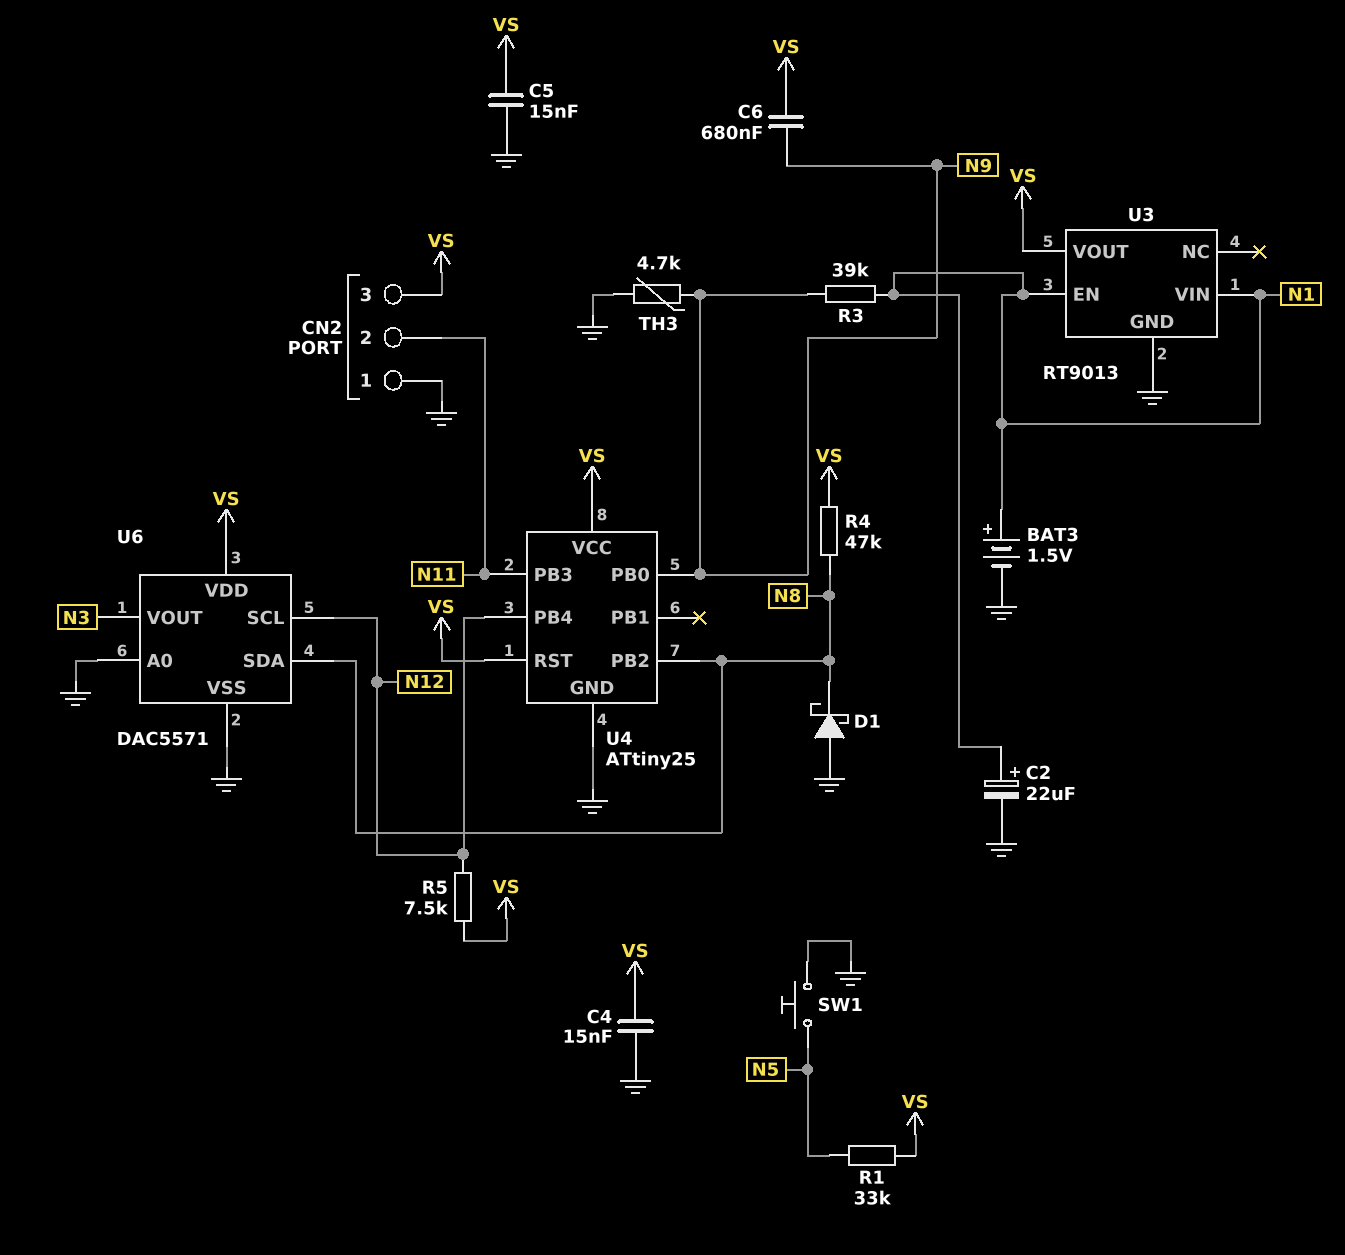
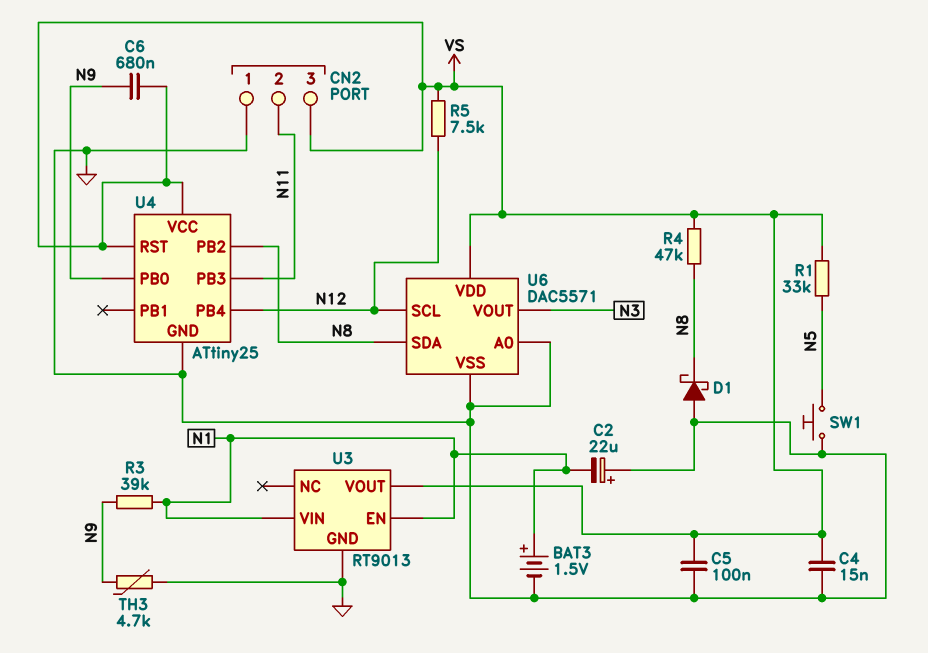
C2: 22uF (plus N1, minus GND) -> 22uF (plus GND, minus N1)
C5: 15nF (GND, VS) -> 100nF (GND, VS)

